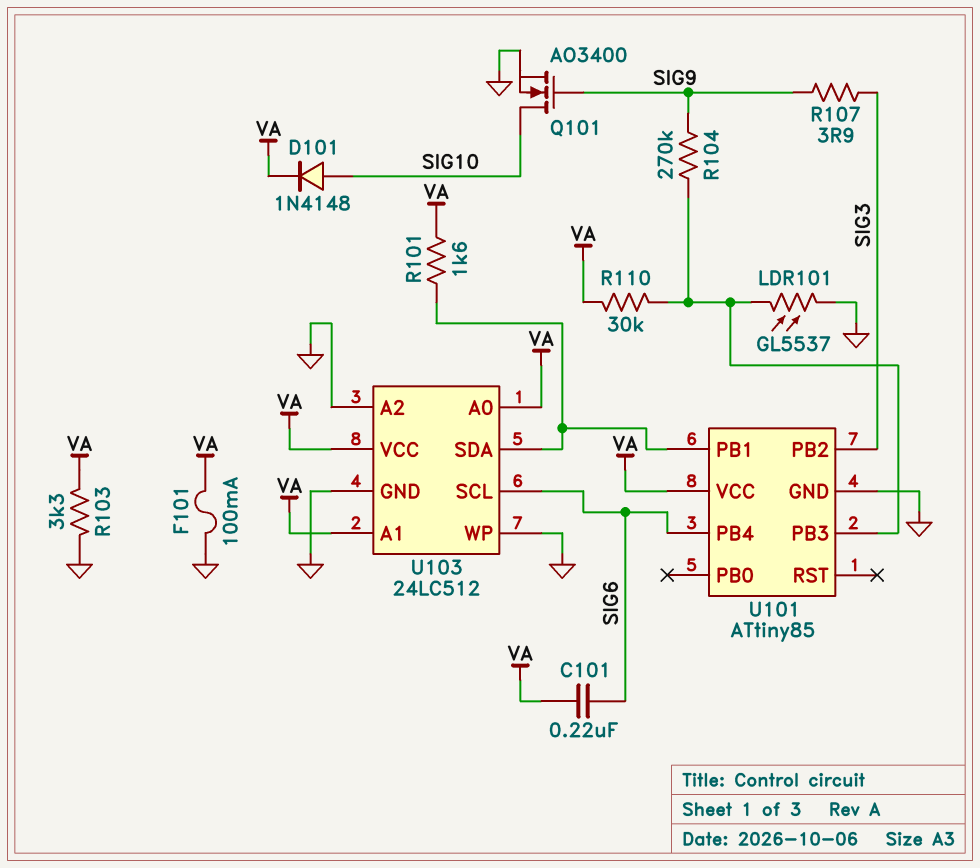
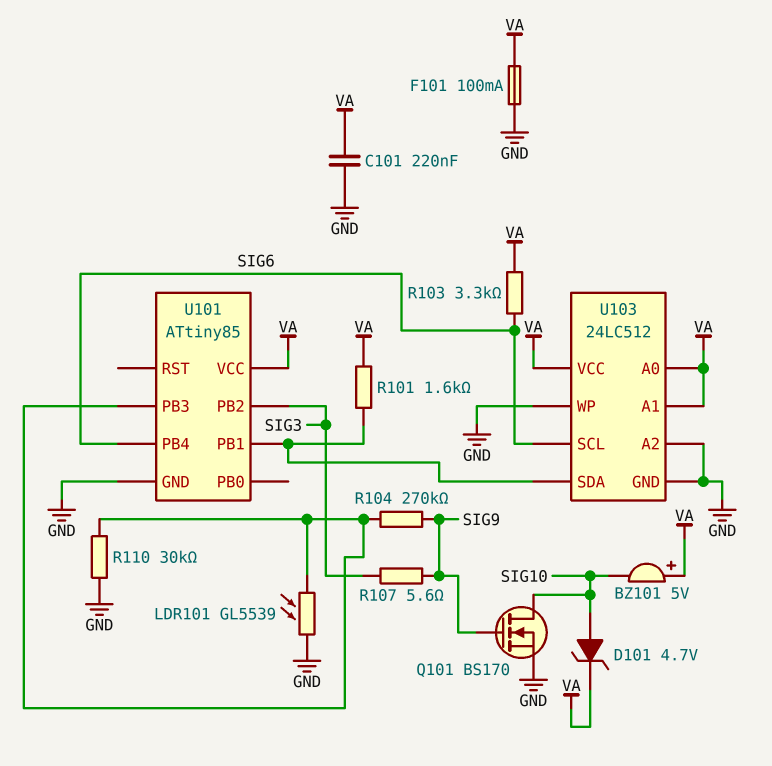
BZ101: none -> buzzer 5V (plus VA, minus SIG10)
C101: 220nF (SIG6, VA) -> 220nF (GND, VA)
D101: diode 1N4148 (A SIG10, K VA) -> zener 4.7V (A SIG10, K VA)
LDR101: GL5537 (GND, U101/PB3) -> GL5539 (GND, U101/PB3)
Q101: NMOS AO3400 (G SIG9, D SIG10, S GND) -> NMOS BS170 (G SIG9, D SIG10, S GND)
R103: 3.3k (GND, VA) -> 3.3k (SIG6, VA)
R107: 3.9 (SIG3, SIG9) -> 5.6 (SIG3, SIG9)
R110: 30k (U101/PB3, VA) -> 30k (GND, U101/PB3)

